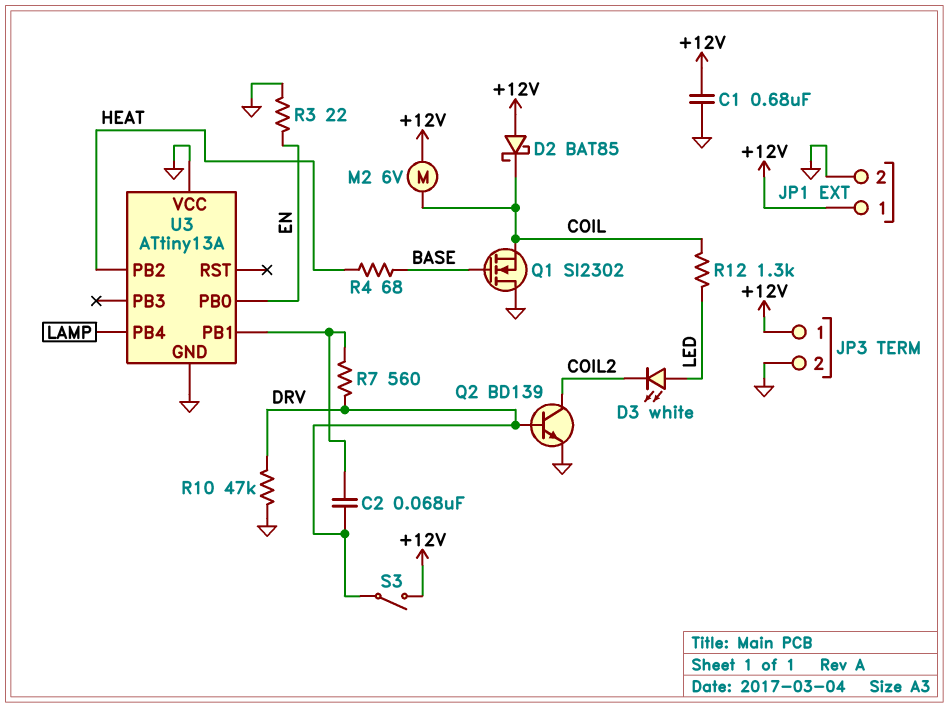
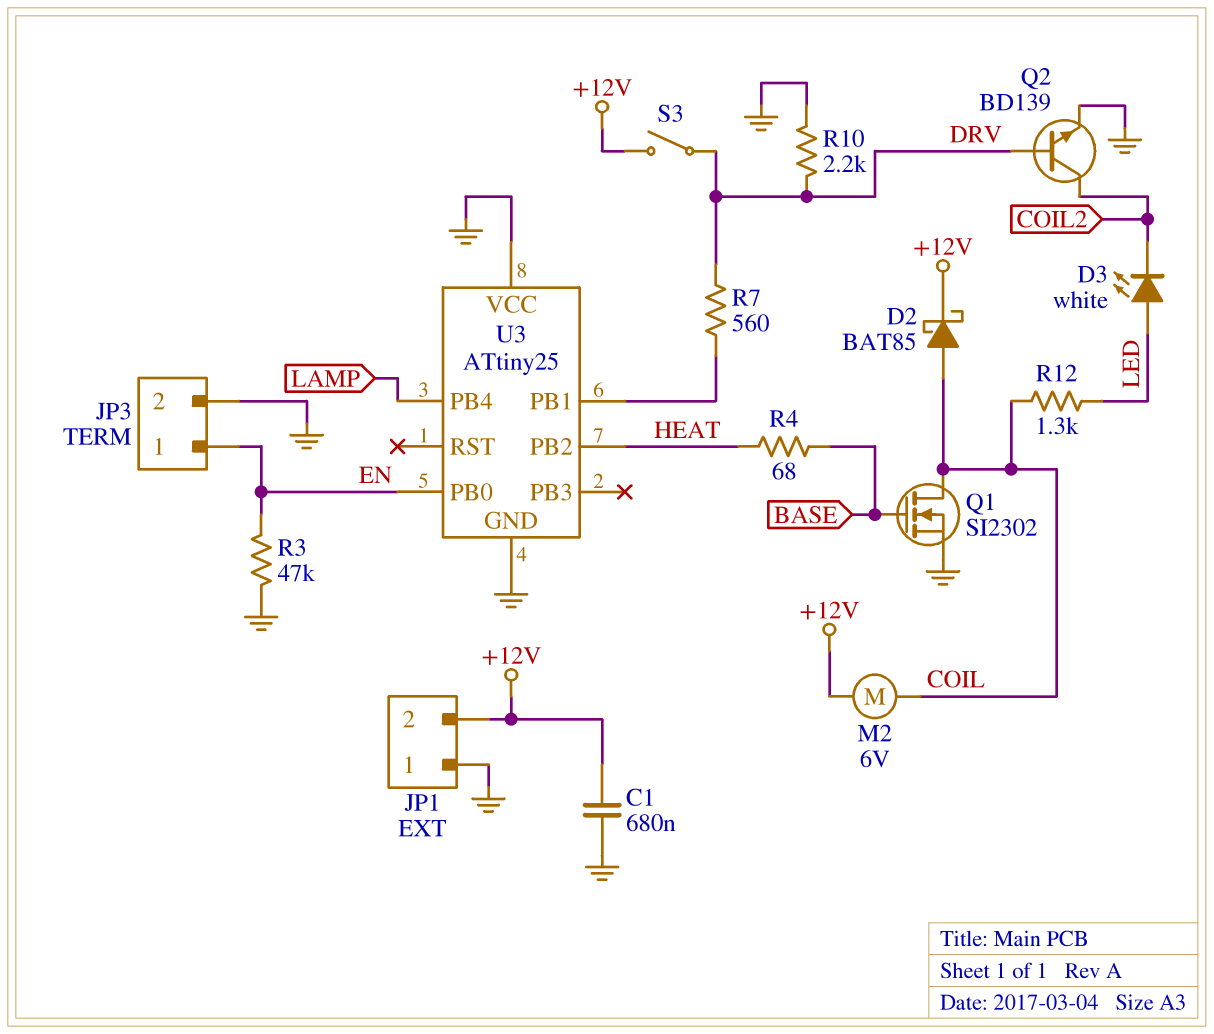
C2: 68nF (DRV, U3/PB1) -> none
D2: schottky BAT85 (A +12V, K COIL) -> schottky BAT85 (A COIL, K +12V)
JP1 pin 1: +12V -> GND
JP1 pin 2: GND -> +12V
JP3 pin 1: +12V -> EN
Q1: NMOS SI2302 (G BASE, D GND, S COIL) -> NMOS SI2302 (G BASE, D COIL, S GND)
R3: 22 (EN, GND) -> 47k (EN, GND)
R10: 47k (DRV, GND) -> 2.2k (DRV, GND)
U3: ATtiny13A -> ATtiny25

